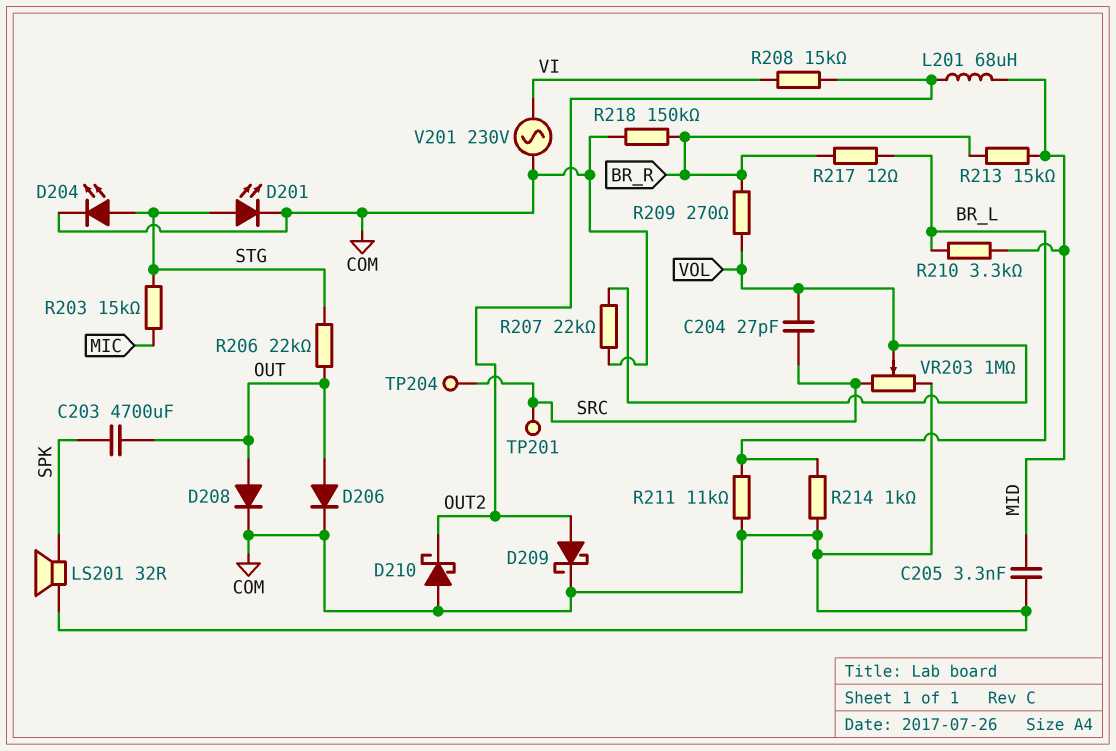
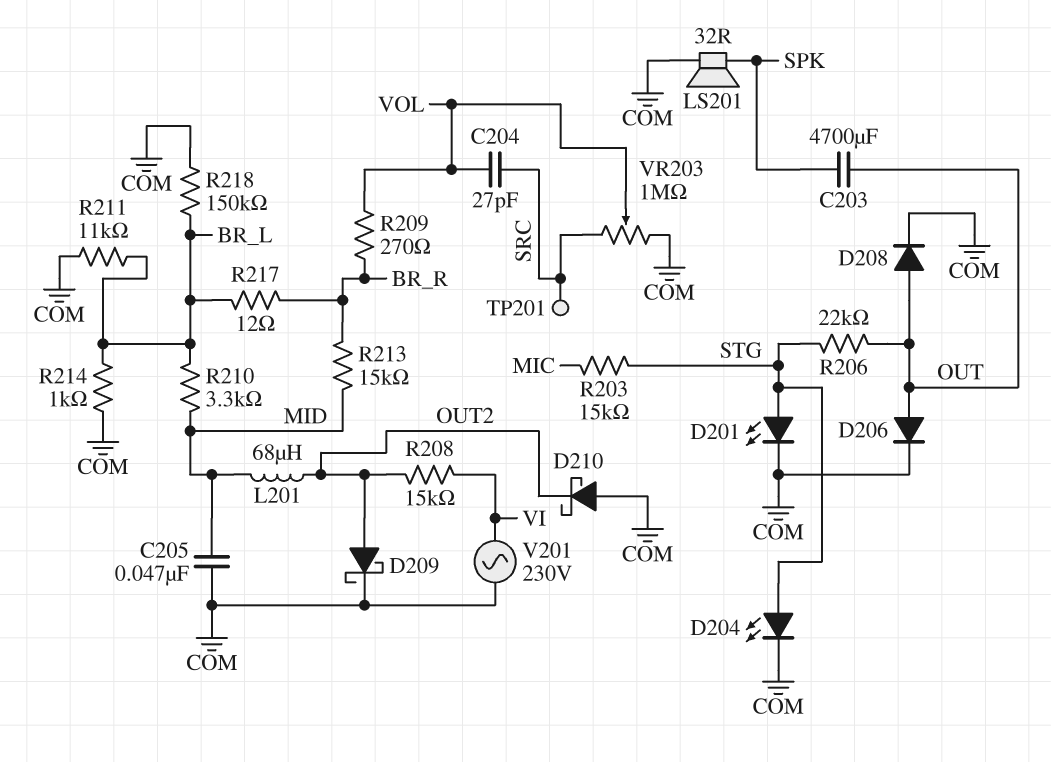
C205: 3.3nF (COM, MID) -> 47nF (COM, MID)
R207: 22k (COM, VOL) -> none
R218: 150k (BR_R, COM) -> 150k (BR_L, COM)
TP204: test point (SRC) -> none

